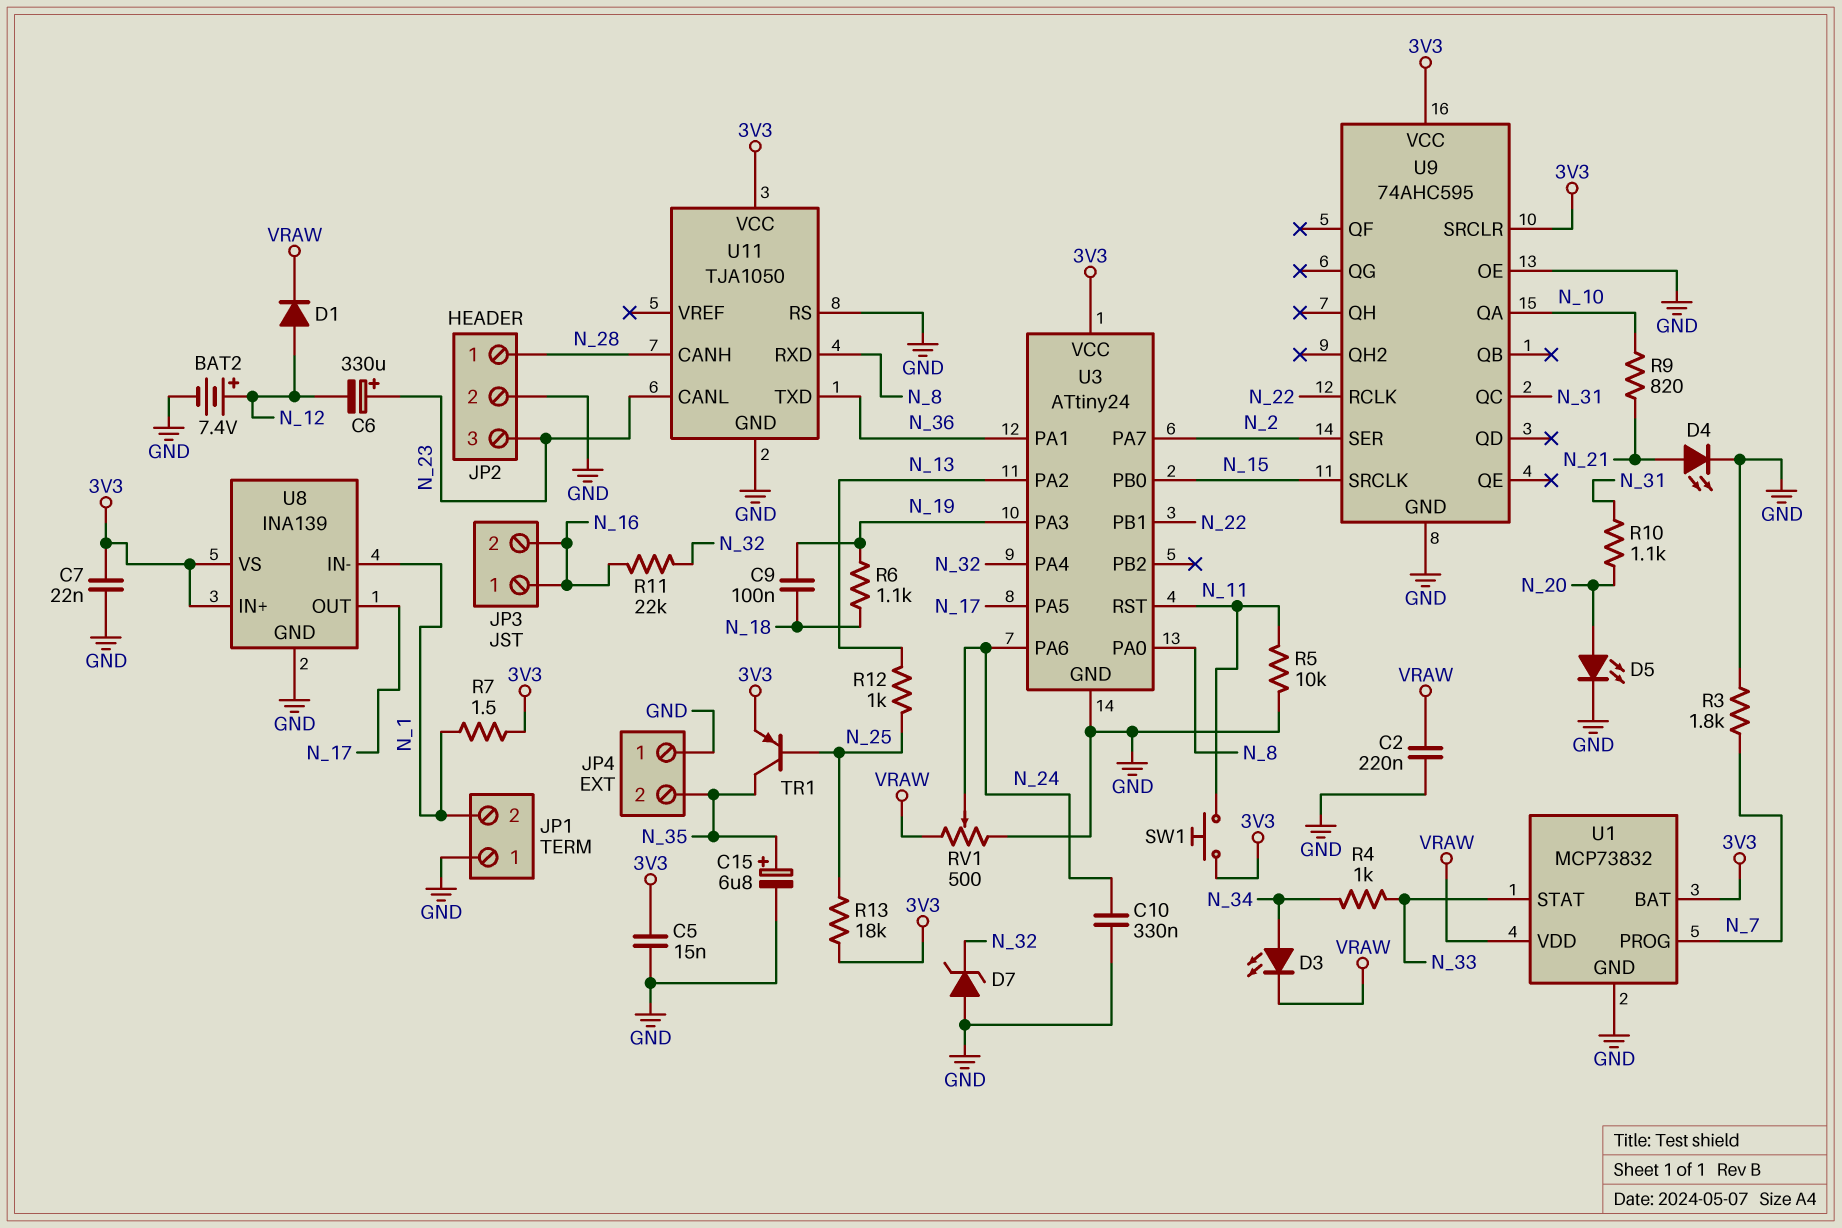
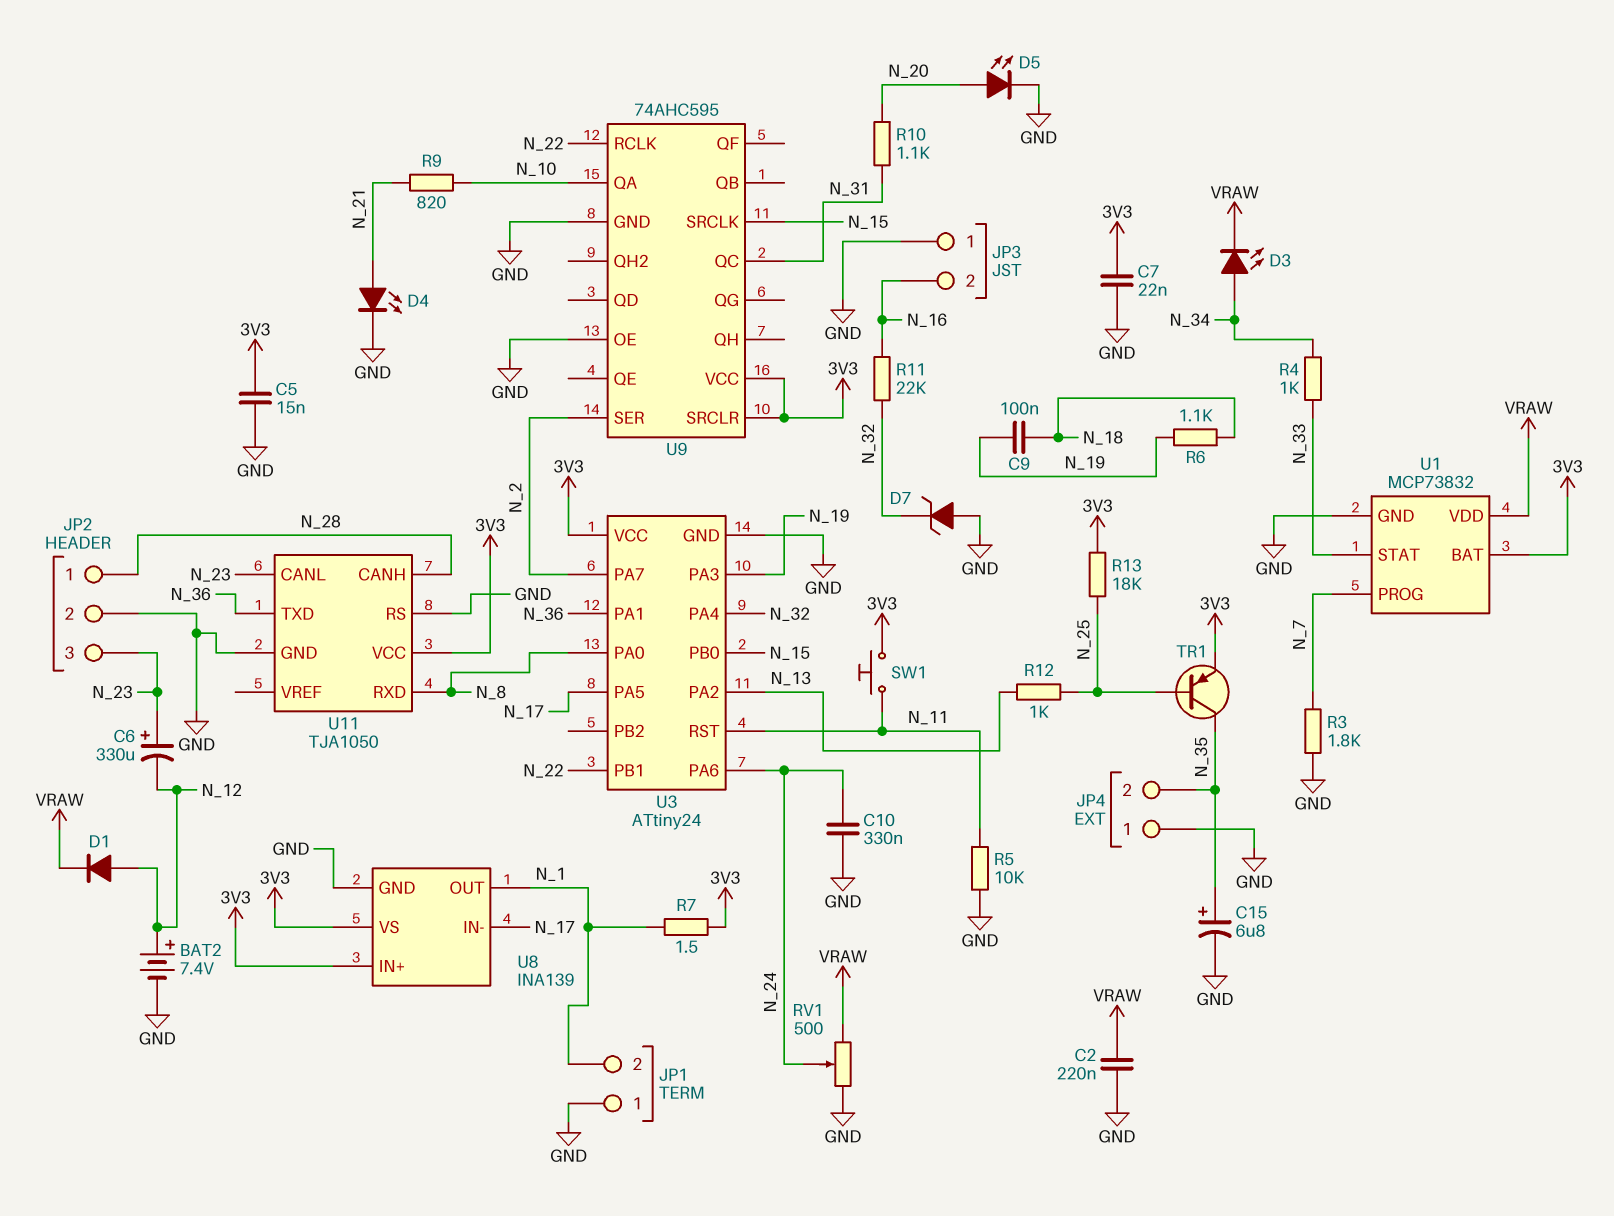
JP3 pin 1: N_16 -> GND
U8 pin IN-: N_1 -> N_17
U8 pin OUT: N_17 -> N_1

